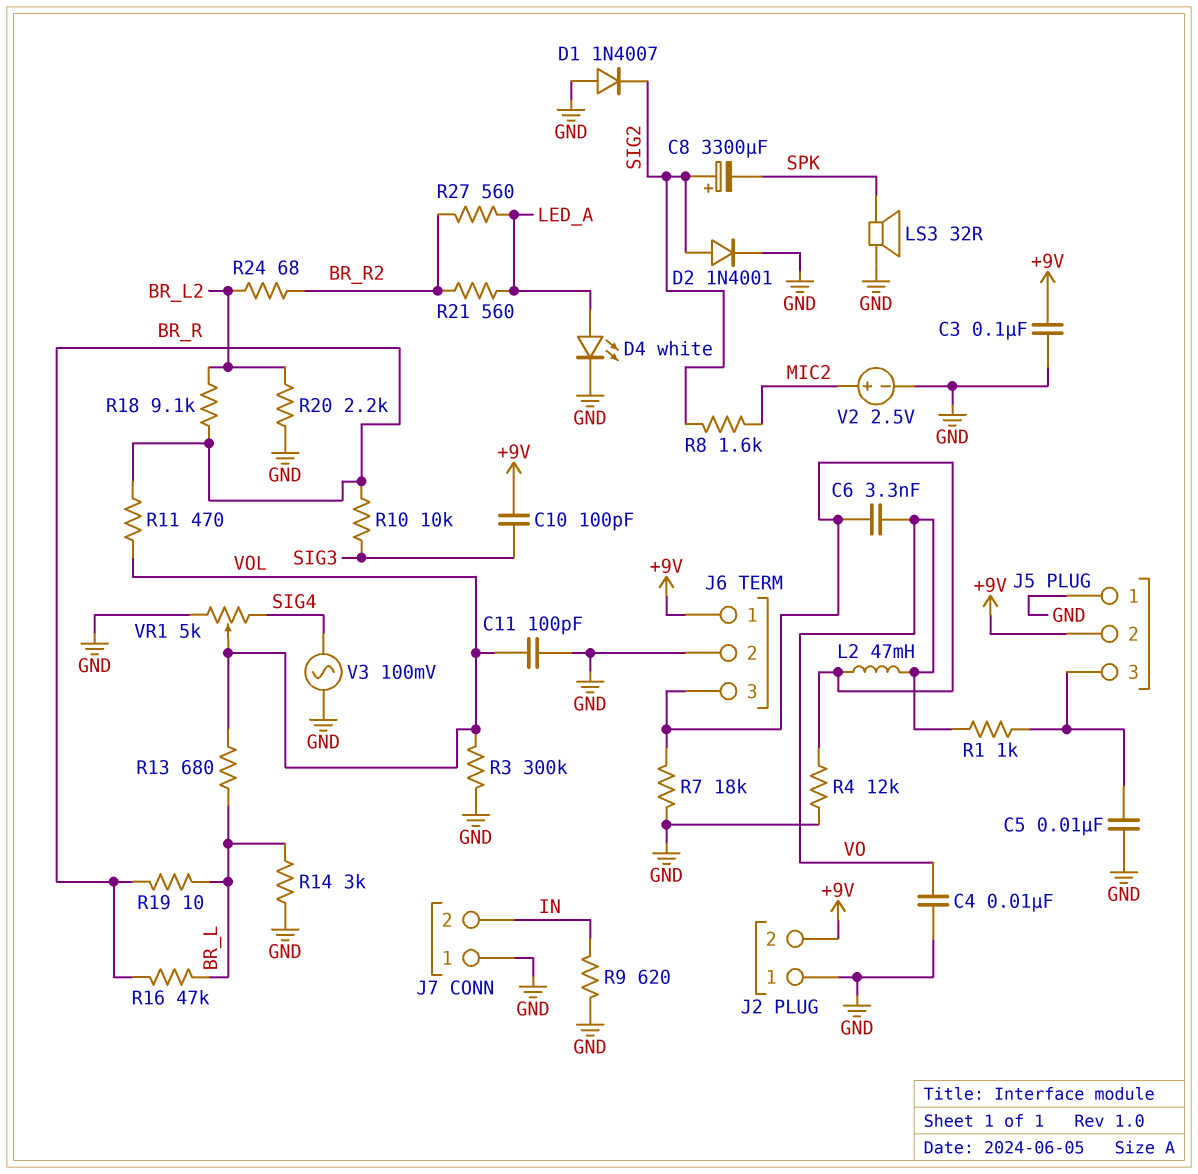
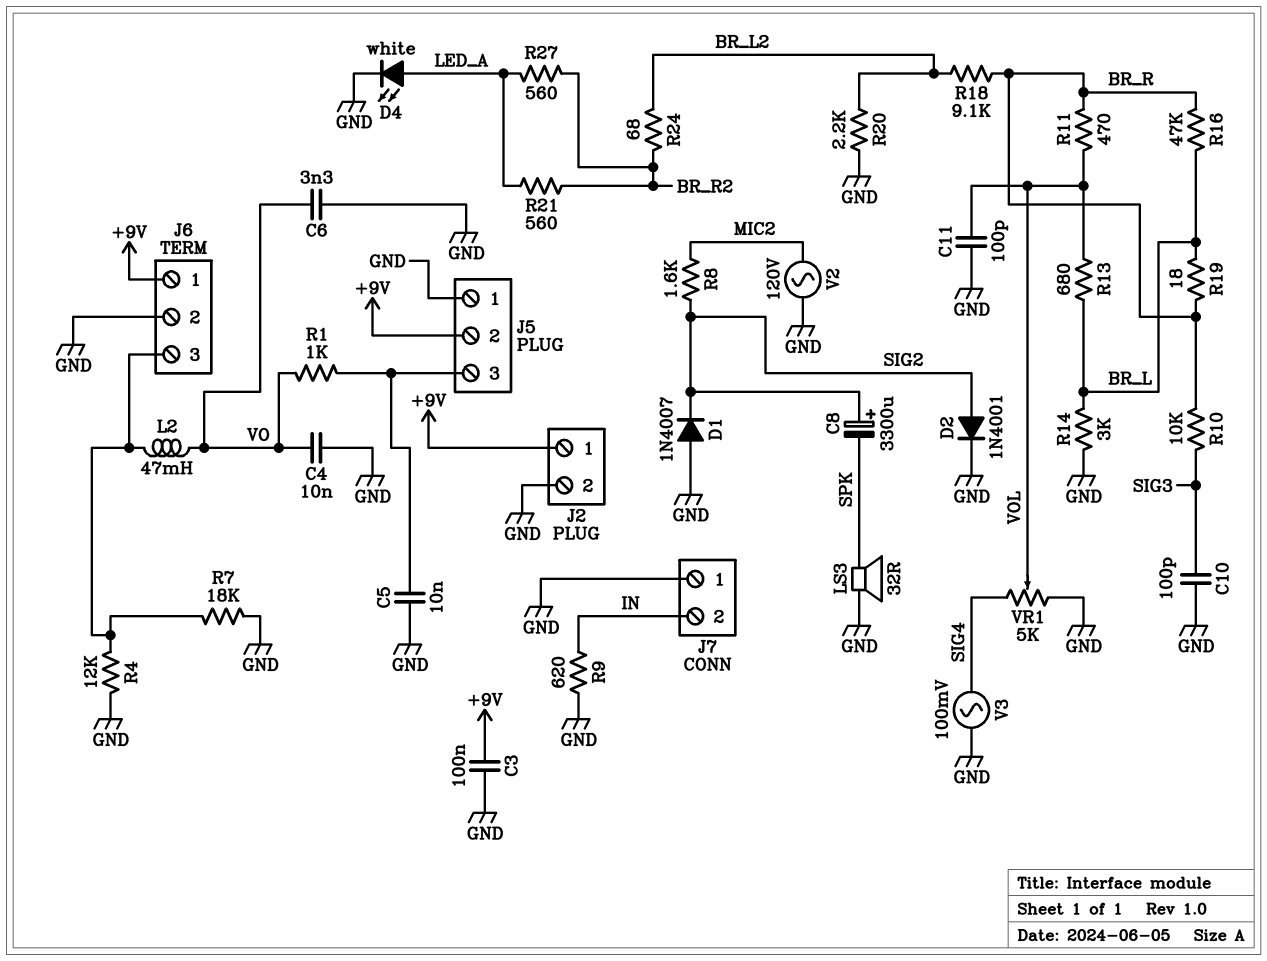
C6: 3.3nF (J6/3, VO) -> 3.3nF (GND, VO)
C10: 100pF (+9V, SIG3) -> 100pF (GND, SIG3)
J2 pin 1: GND -> +9V
J2 pin 2: +9V -> GND
R3: 300k (GND, VOL) -> none
R19: 10 (BR_L, BR_R) -> 18 (BR_L, BR_R)
V2: 2.5V (plus MIC2, minus GND) -> AC 120V (GND, MIC2)

